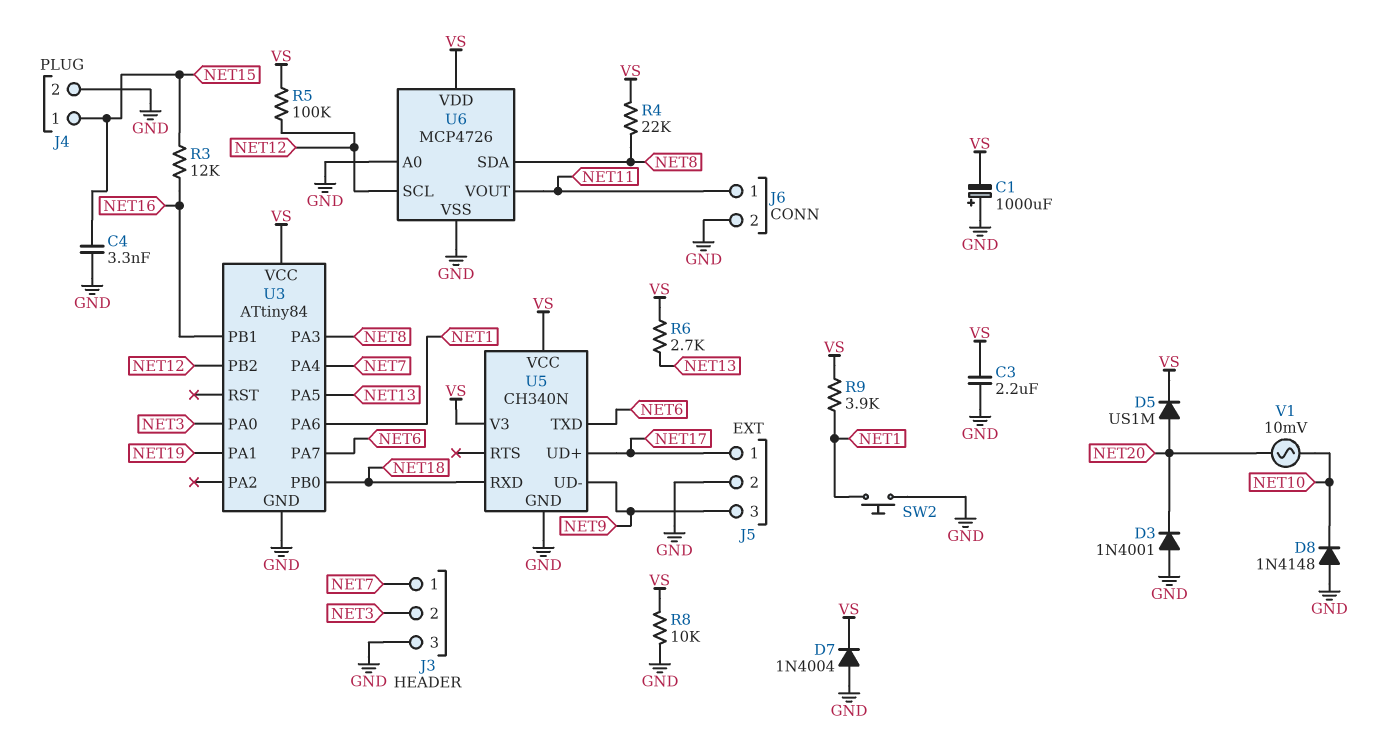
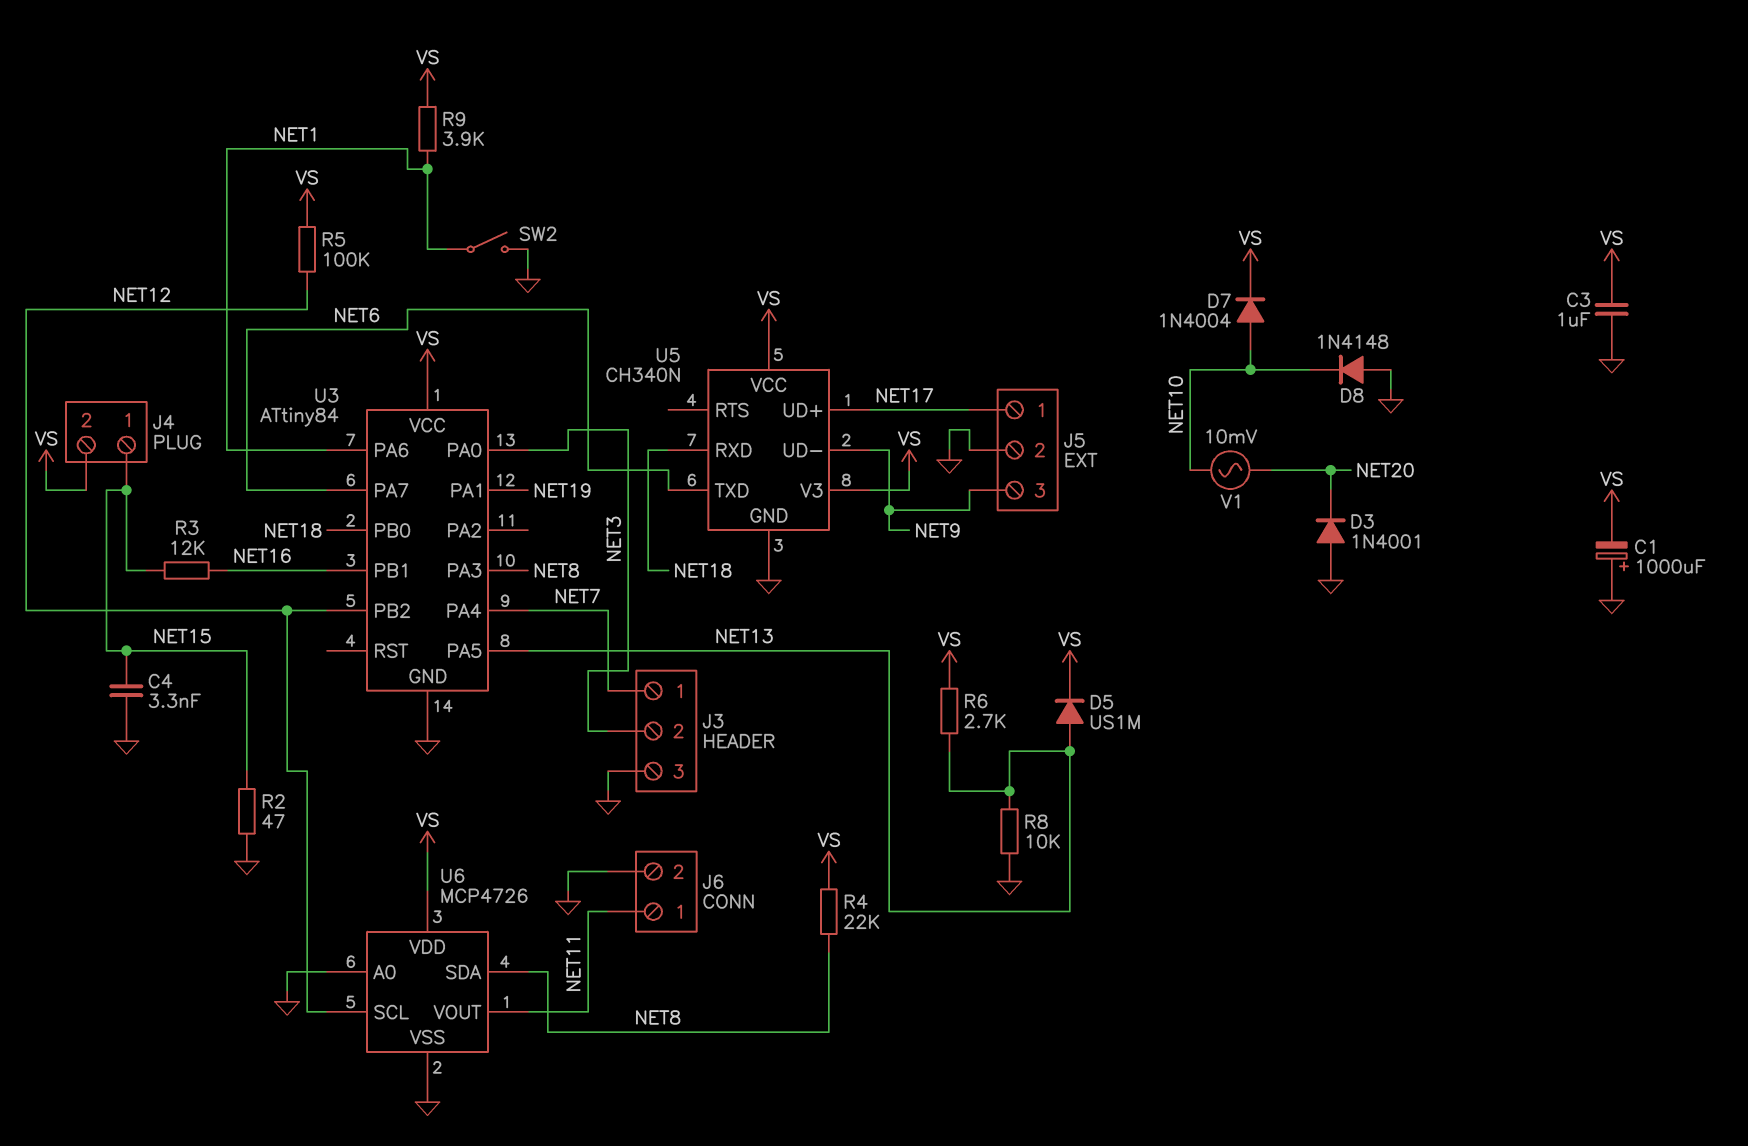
C3: 2.2uF (GND, VS) -> 1uF (GND, VS)
D5: diode US1M (A NET20, K VS) -> diode US1M (A NET13, K VS)
D7: diode 1N4004 (A GND, K VS) -> diode 1N4004 (A NET10, K VS)
J4 pin 2: GND -> VS
R2: none -> 47 (GND, NET15)
R8: 10k (GND, VS) -> 10k (GND, NET13)
SW2: button (GND, NET1) -> switch (GND, NET1)

